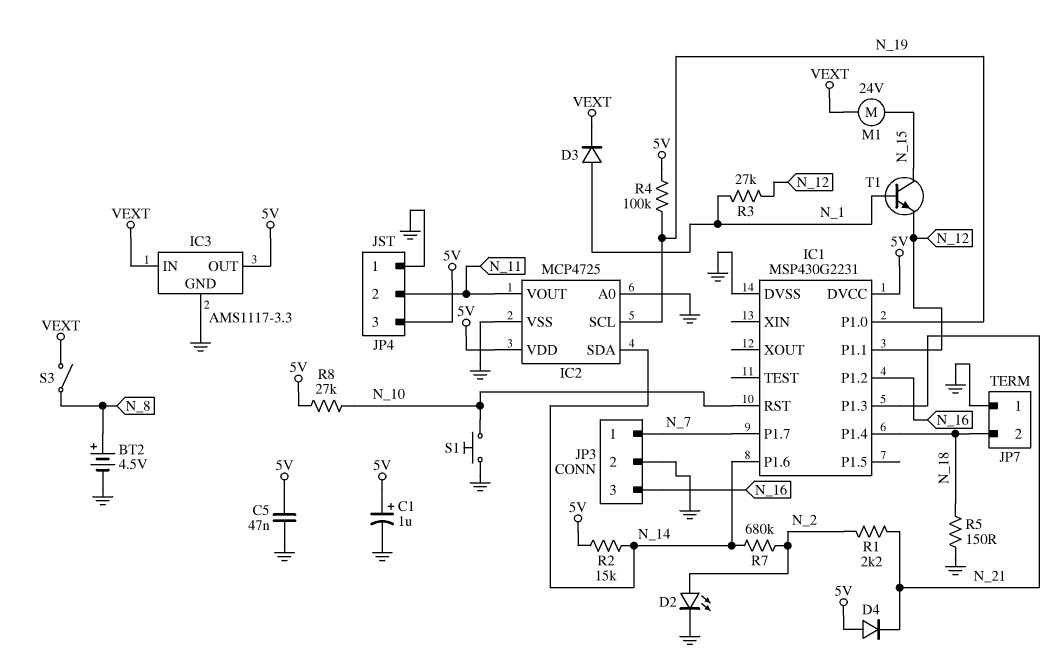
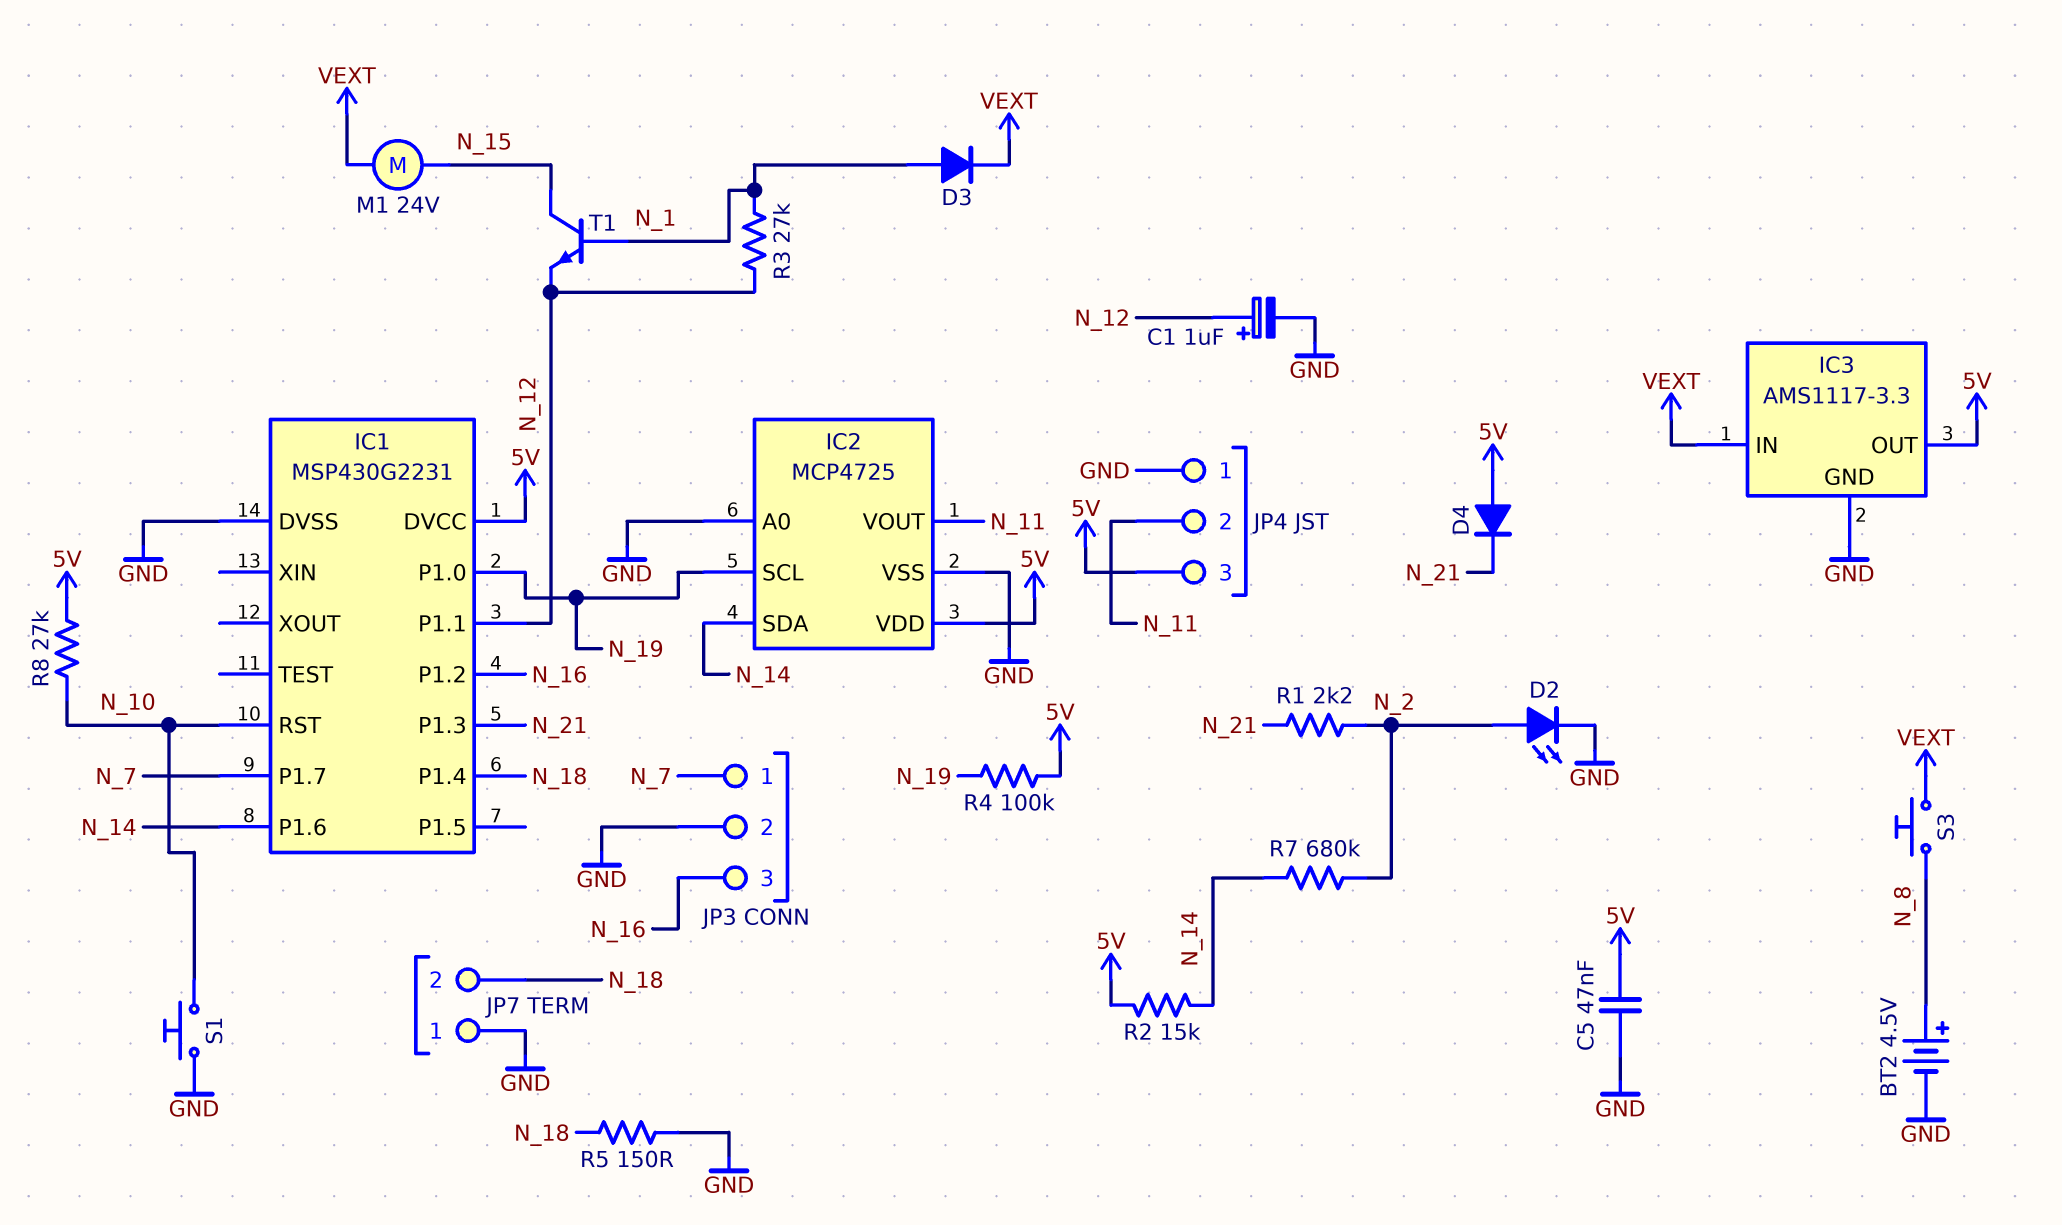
C1: 1uF (plus 5V, minus GND) -> 1uF (plus N_12, minus GND)
S3: switch (N_8, VEXT) -> button (N_8, VEXT)

